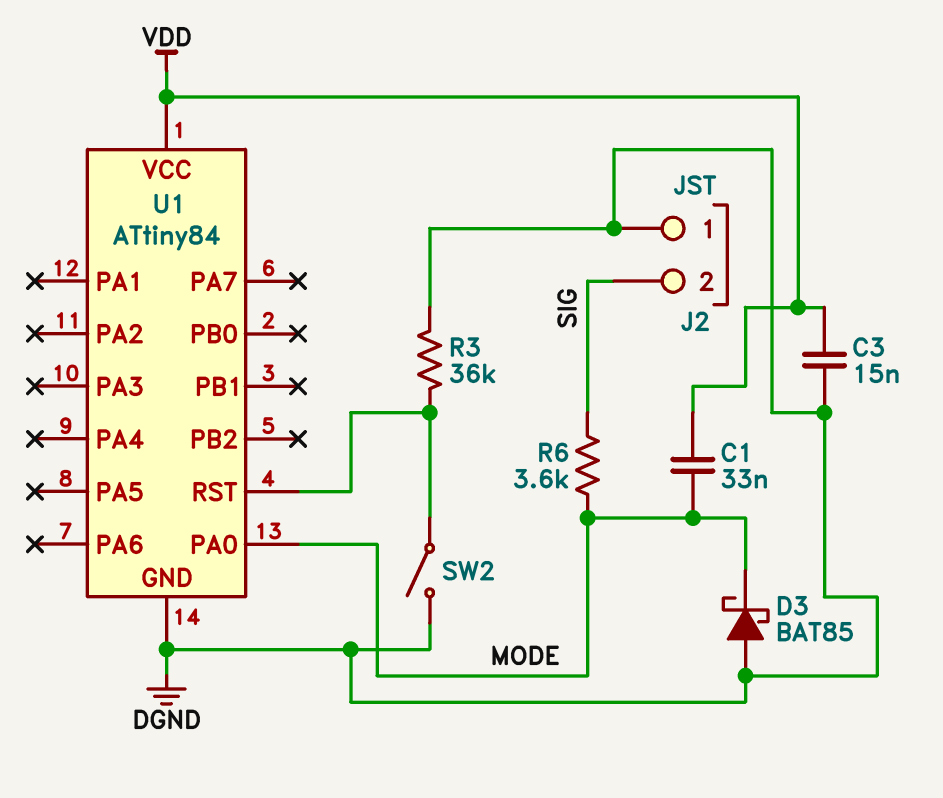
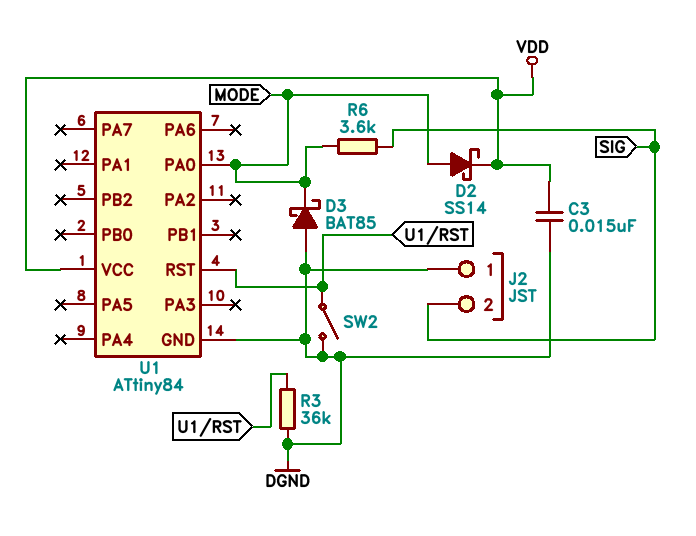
C1: 33nF (MODE, VDD) -> none
D2: none -> schottky SS14 (A MODE, K VDD)

